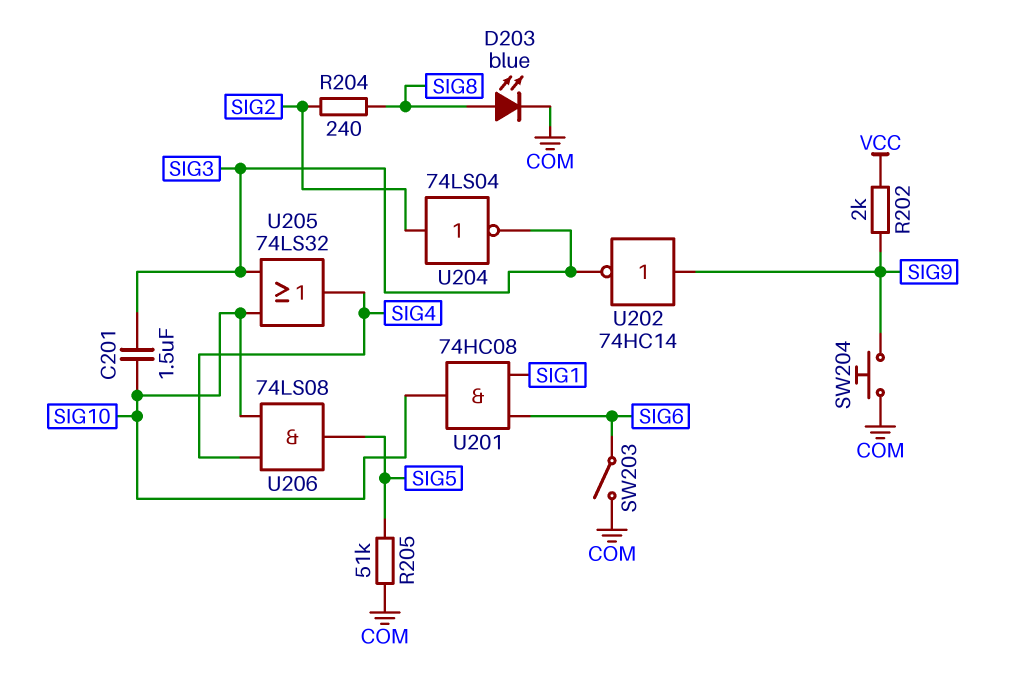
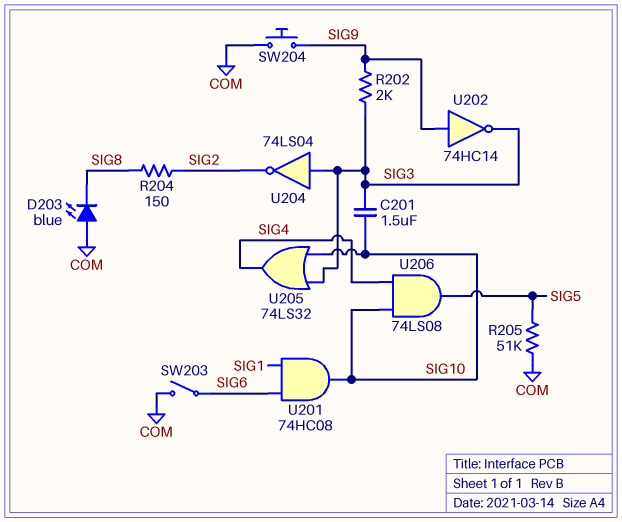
D203: LED blue (A SIG8, K COM) -> LED blue (A COM, K SIG8)
R202: 2k (SIG9, VCC) -> 2k (SIG3, SIG9)
R204: 240 (SIG2, SIG8) -> 150 (SIG2, SIG8)
U204: NOT 74LS04 (in SIG2, out SIG3) -> NOT 74LS04 (in SIG3, out SIG2)

